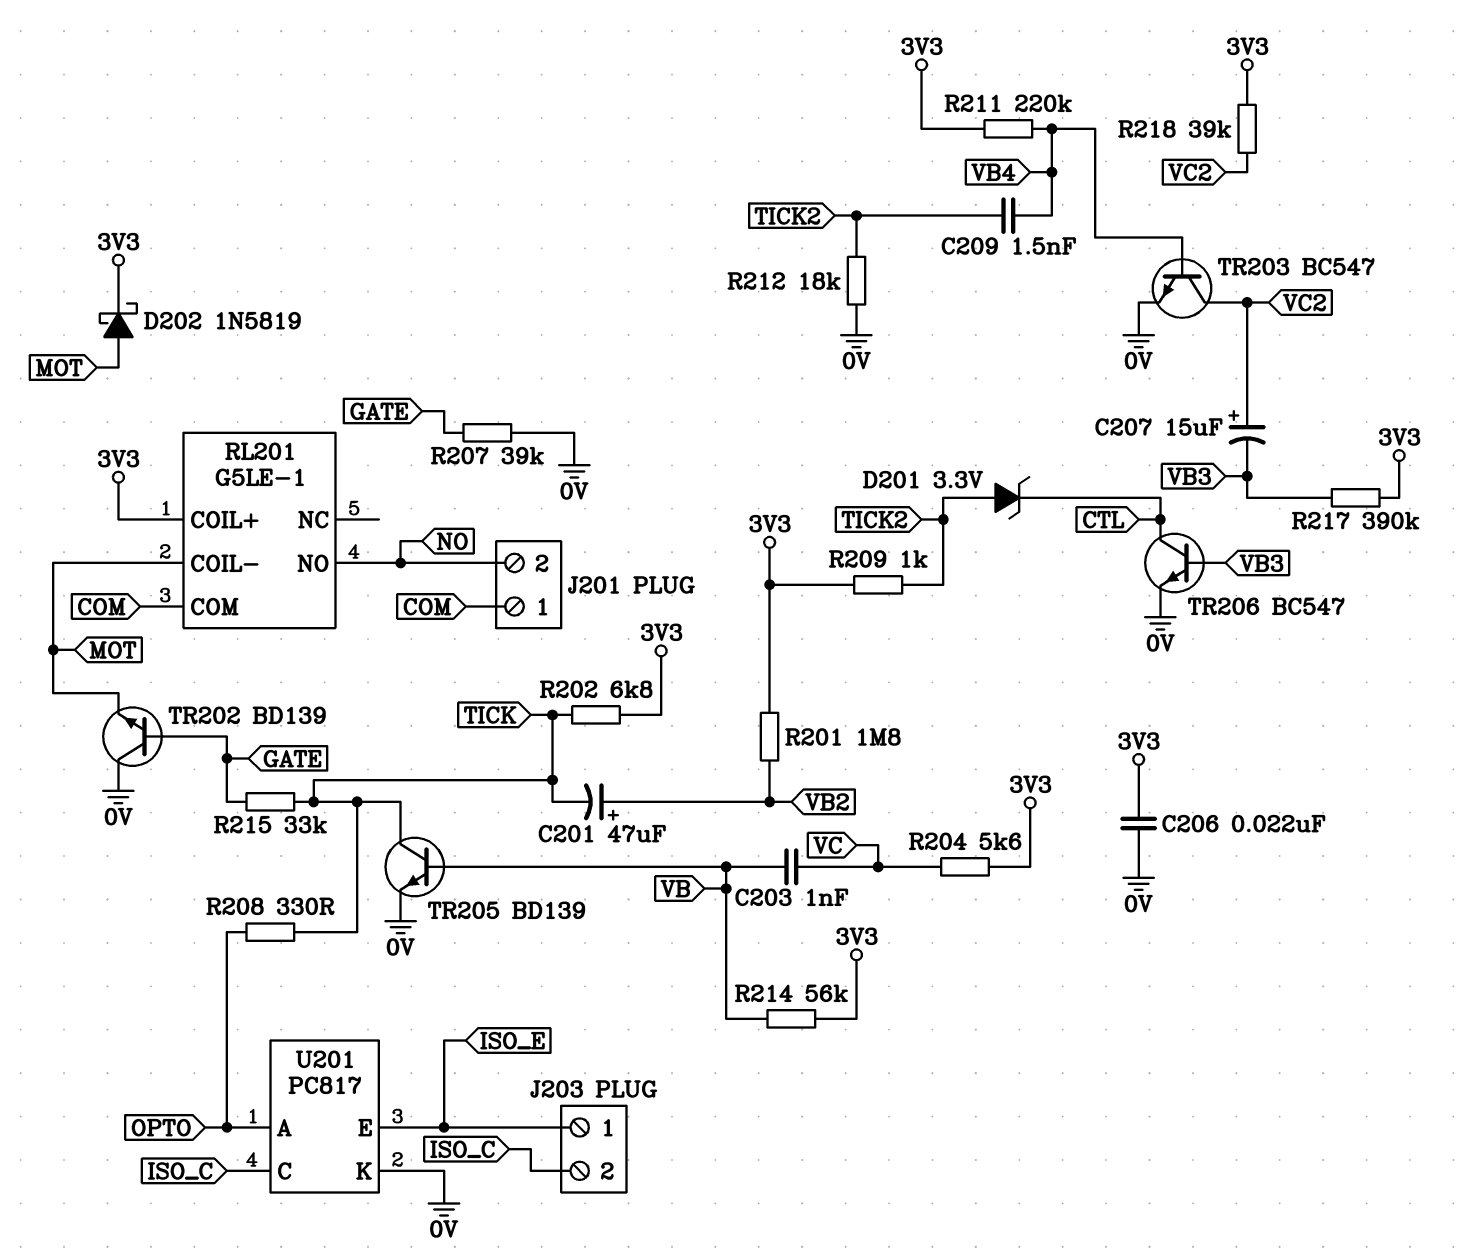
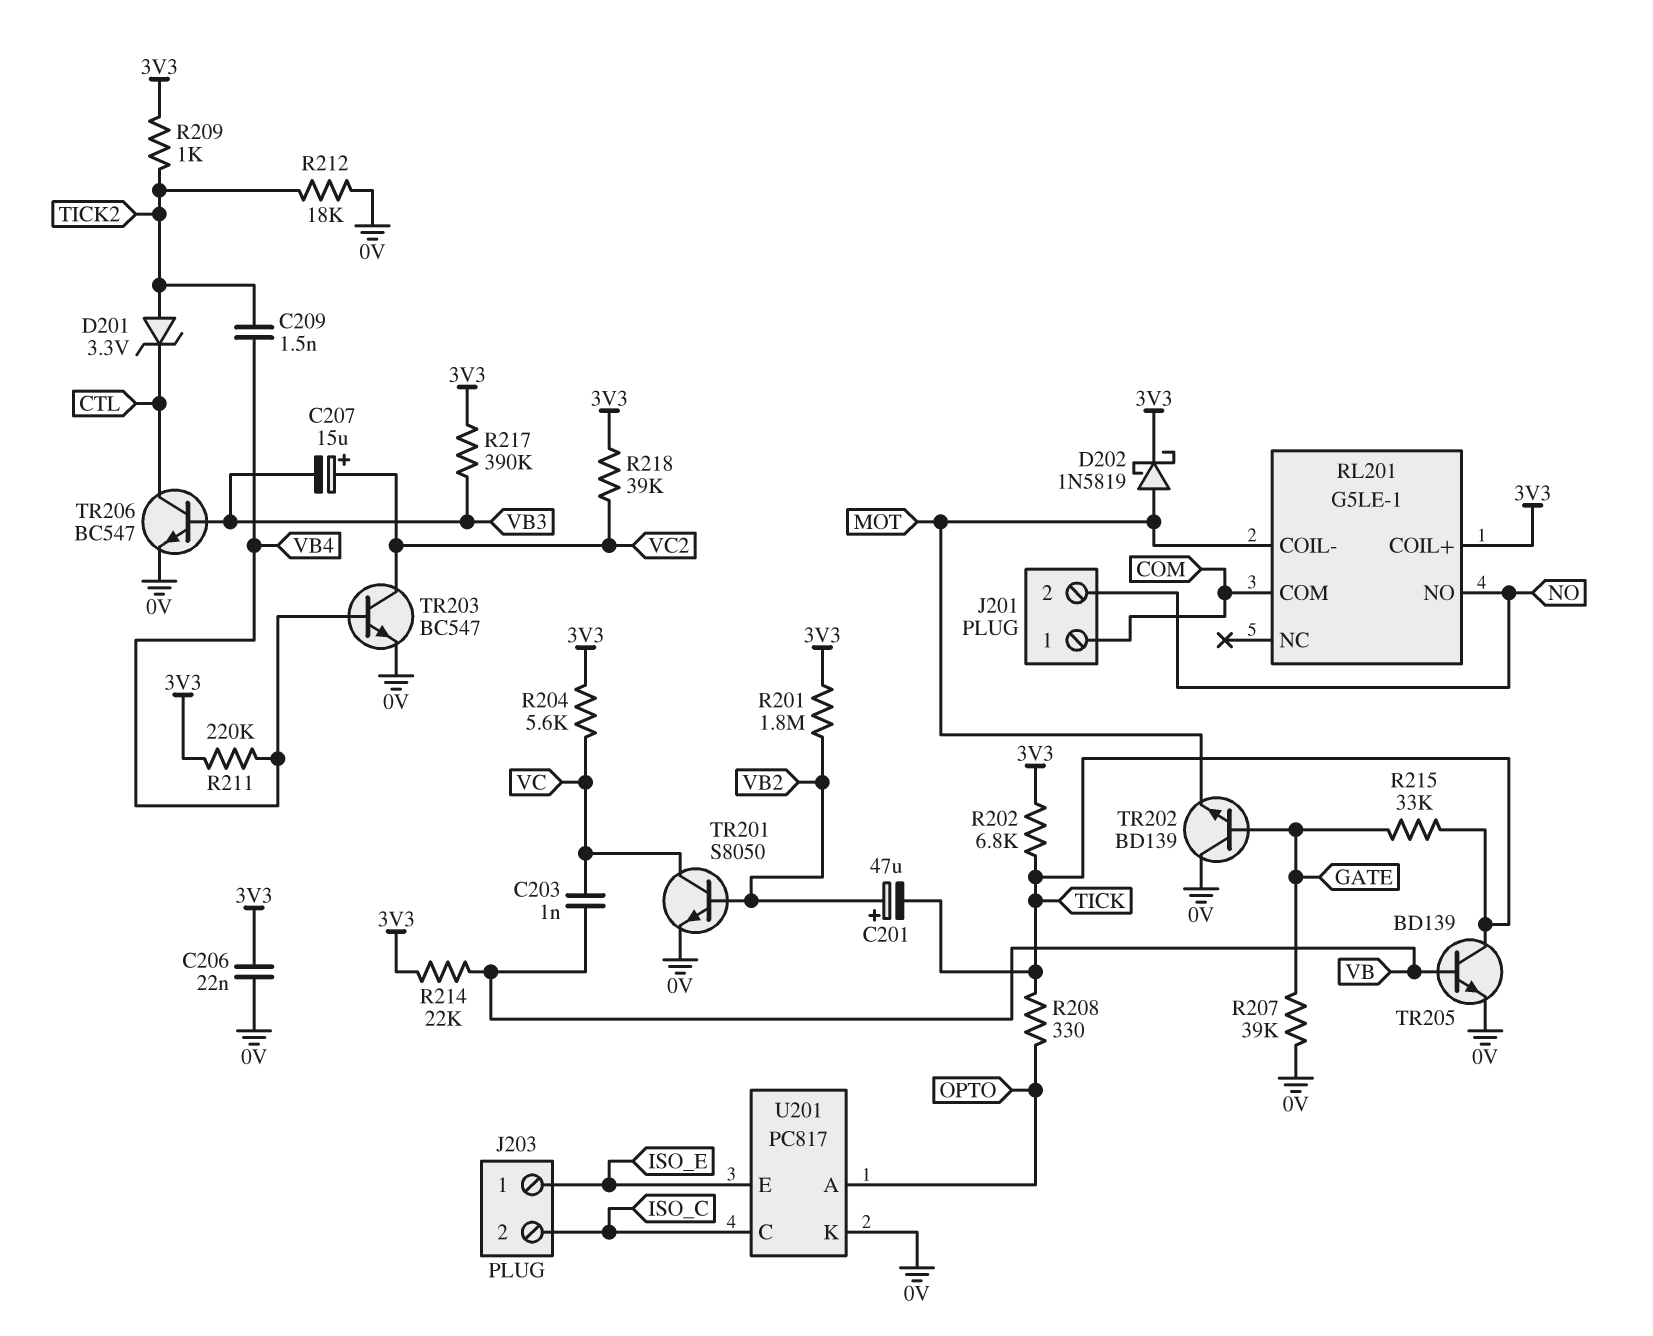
R214: 56k (3V3, VB) -> 22k (3V3, VB)
TR201: none -> NPN S8050 (B VB2, C VC, E 0V)

